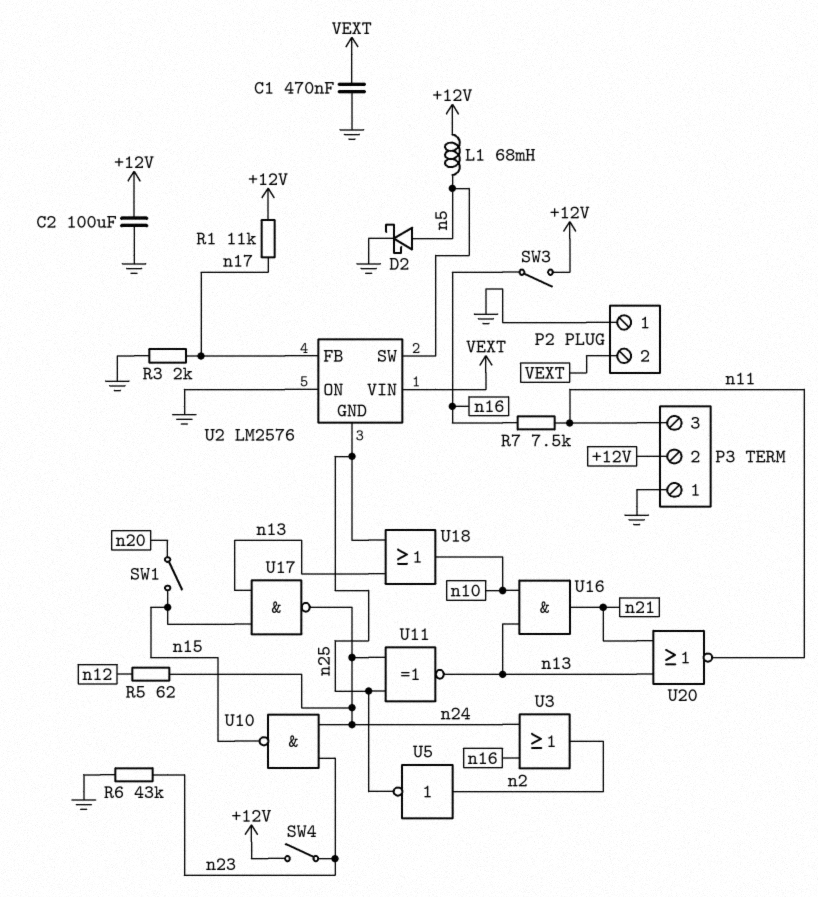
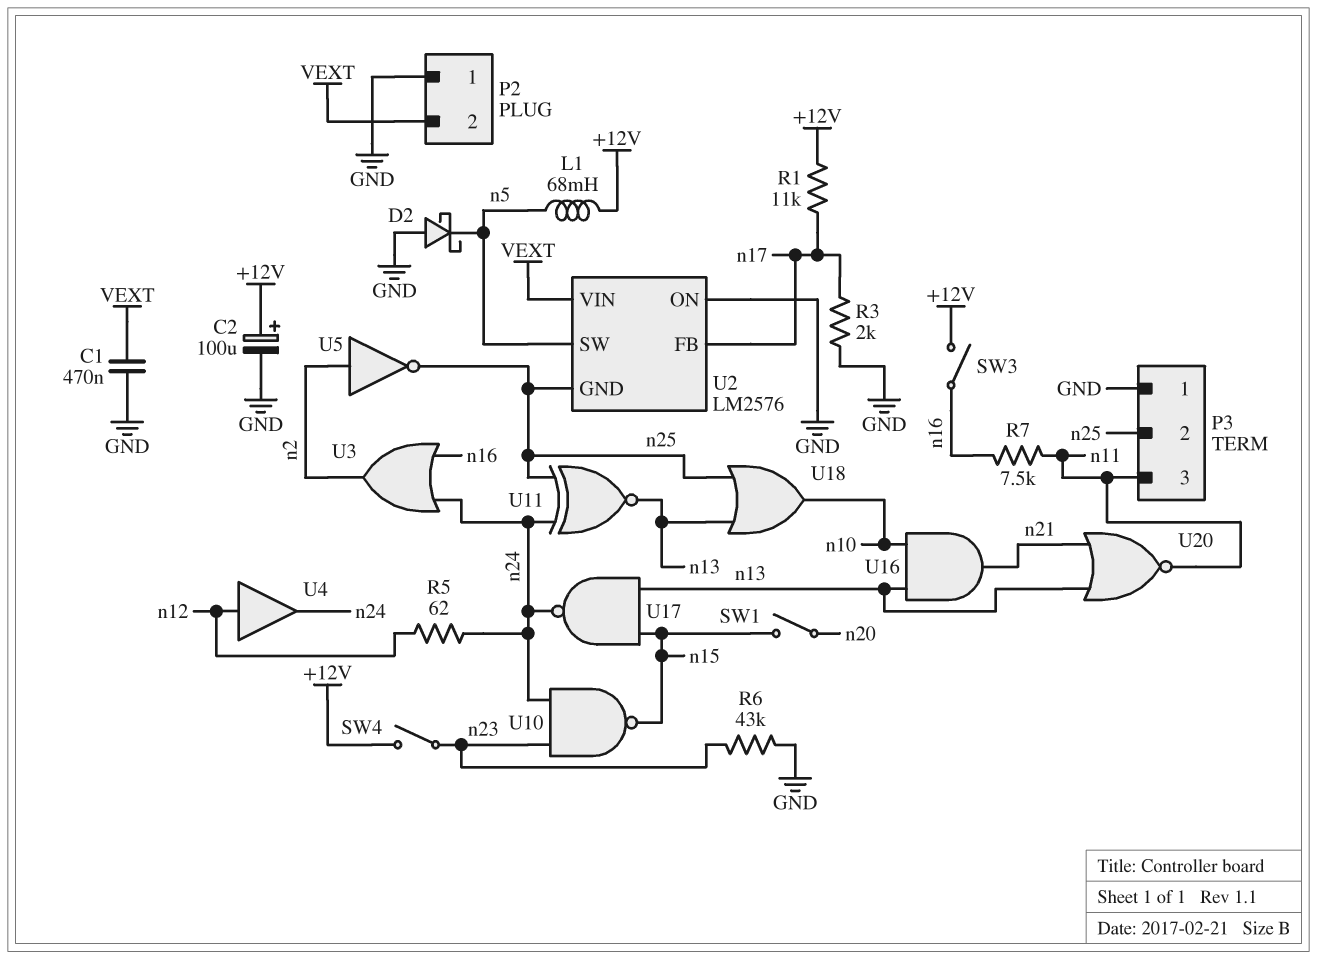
C2: 100uF (+12V, GND) -> 100uF (plus +12V, minus GND)
D2: schottky (A n5, K GND) -> schottky (A GND, K n5)
P3 pin 2: +12V -> n25
U4: none -> buffer (in n12, out n24)

